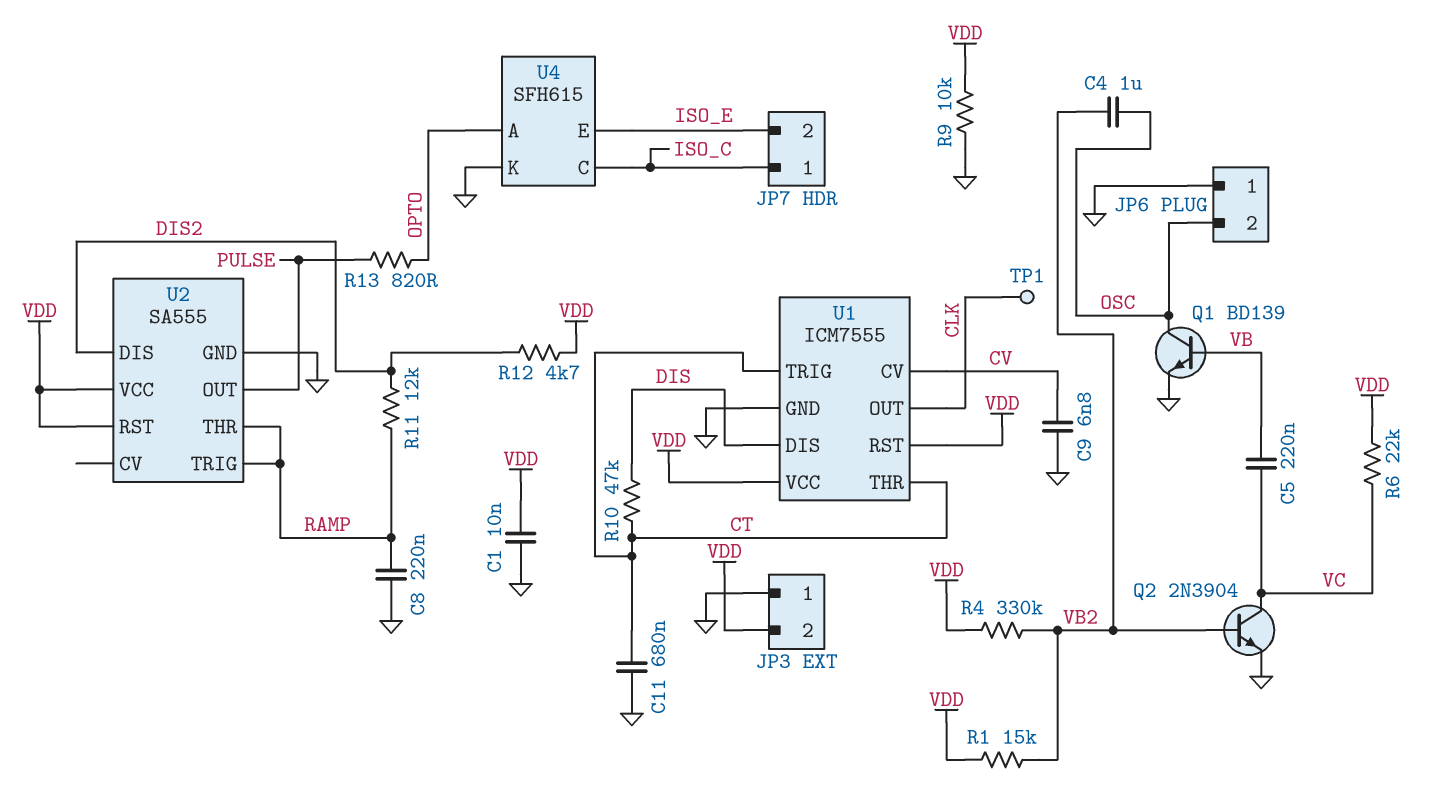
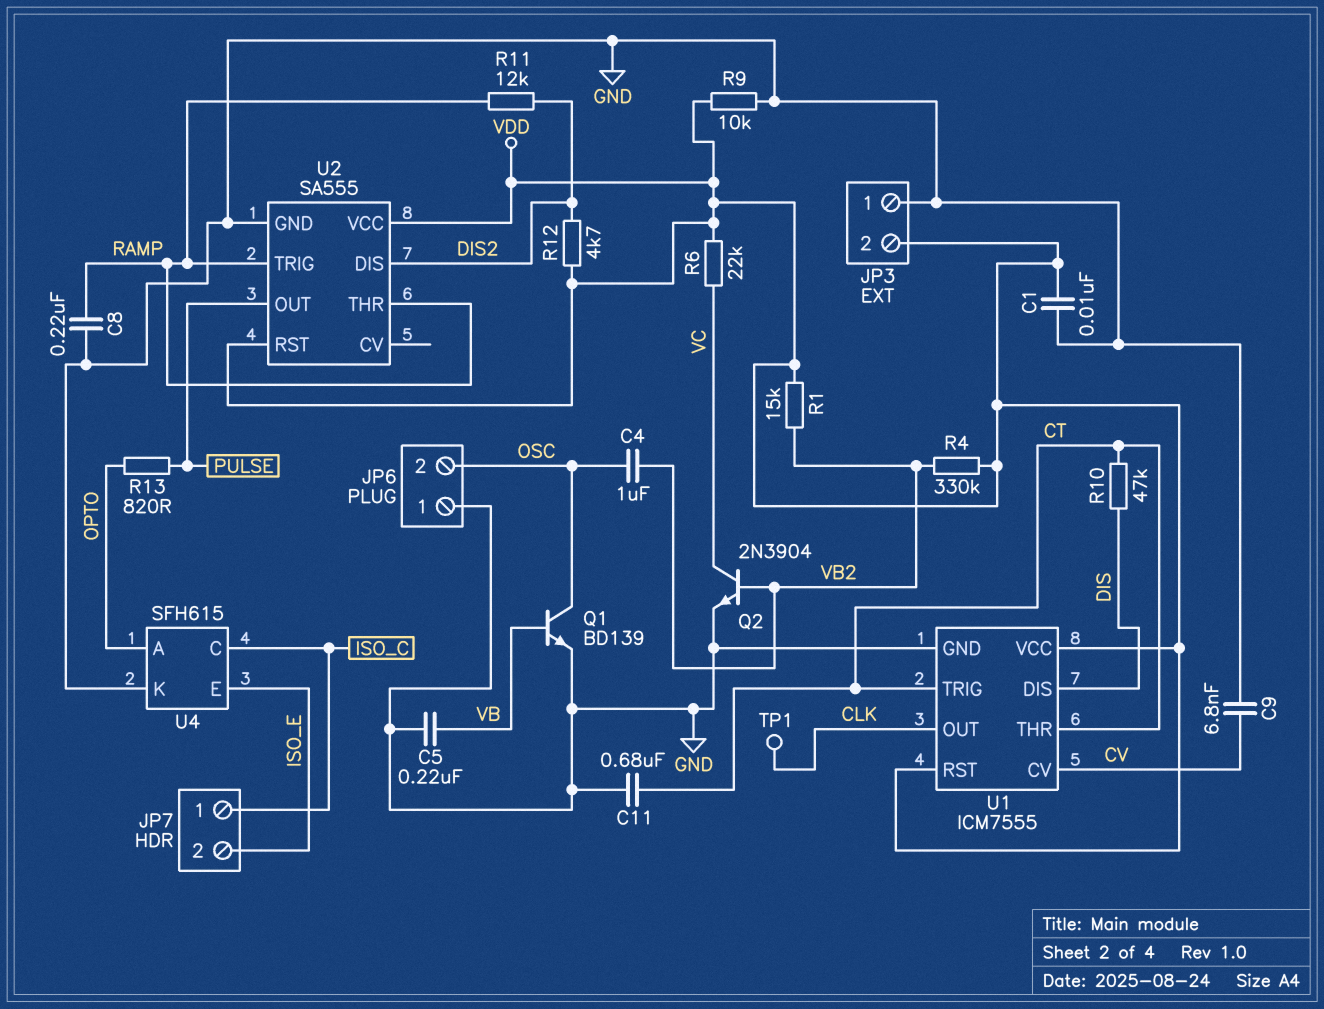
C5: 220nF (VB, VC) -> 220nF (GND, VB)

